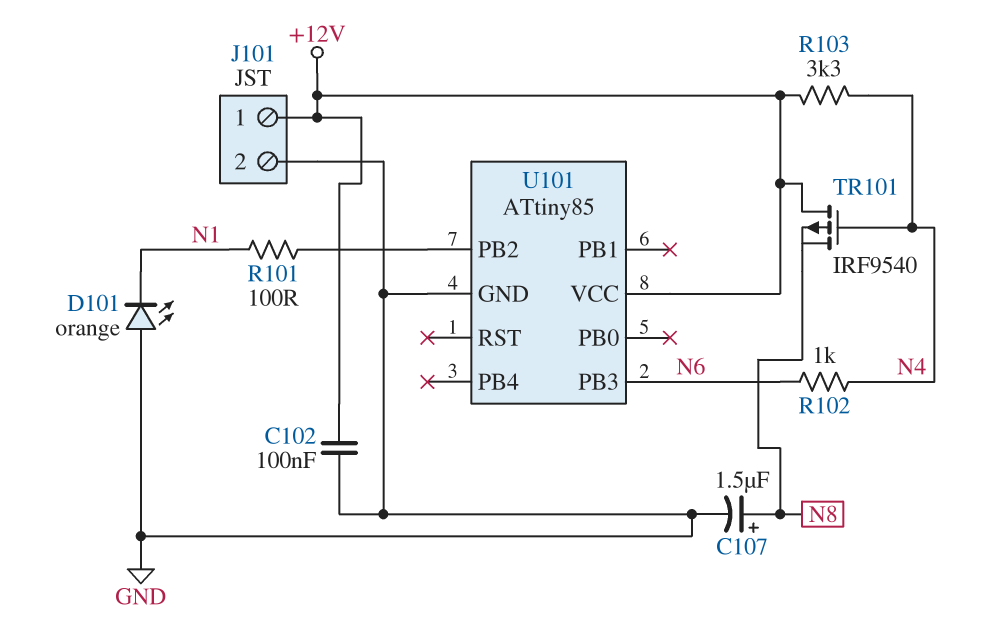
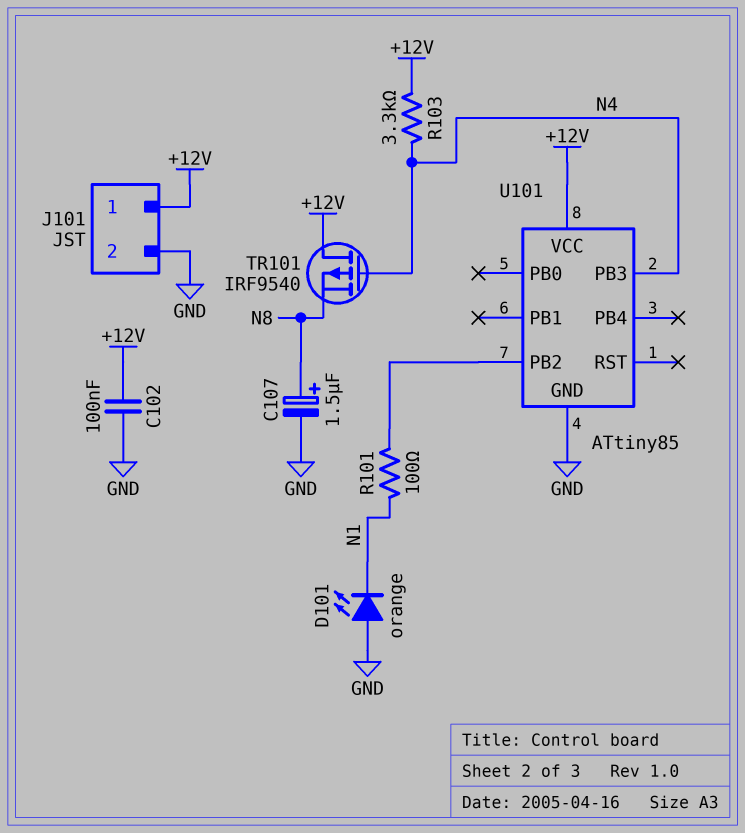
R102: 1k (N4, N6) -> none
U101 pin PB3: N6 -> N4

